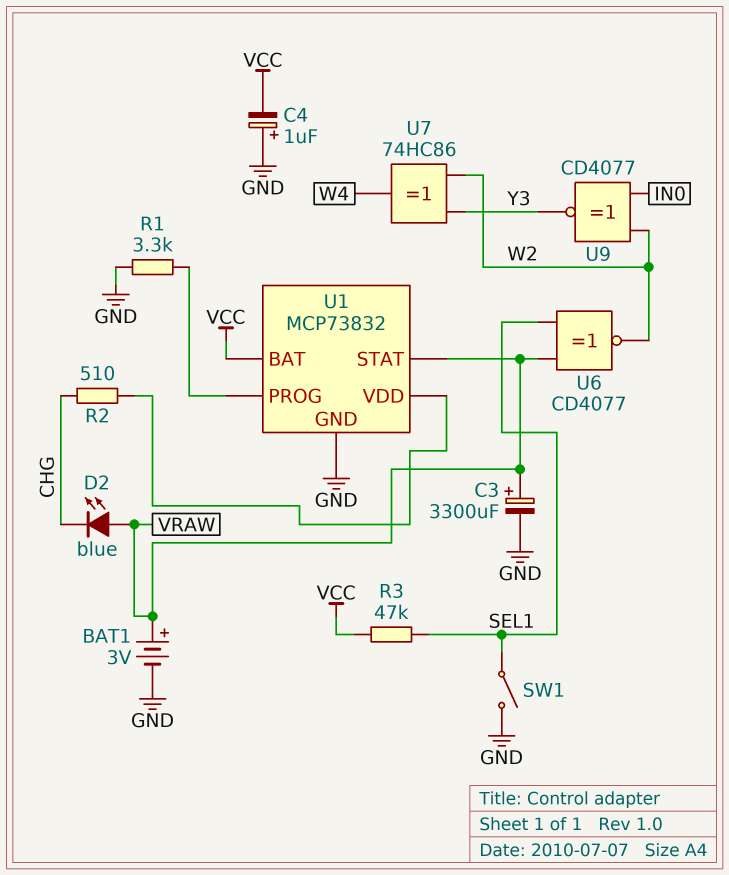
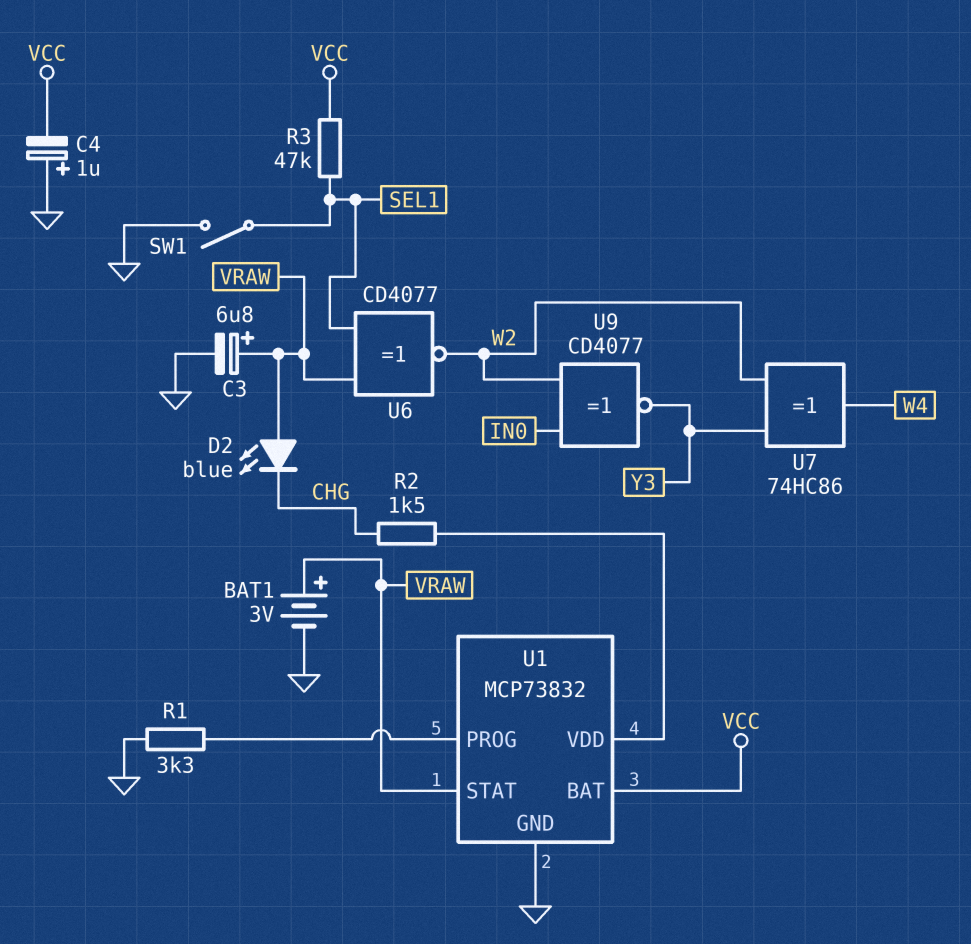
C3: 3300uF (plus VRAW, minus GND) -> 6.8uF (plus VRAW, minus GND)
R2: 510 (CHG, U1/VDD) -> 1.5k (CHG, U1/VDD)

